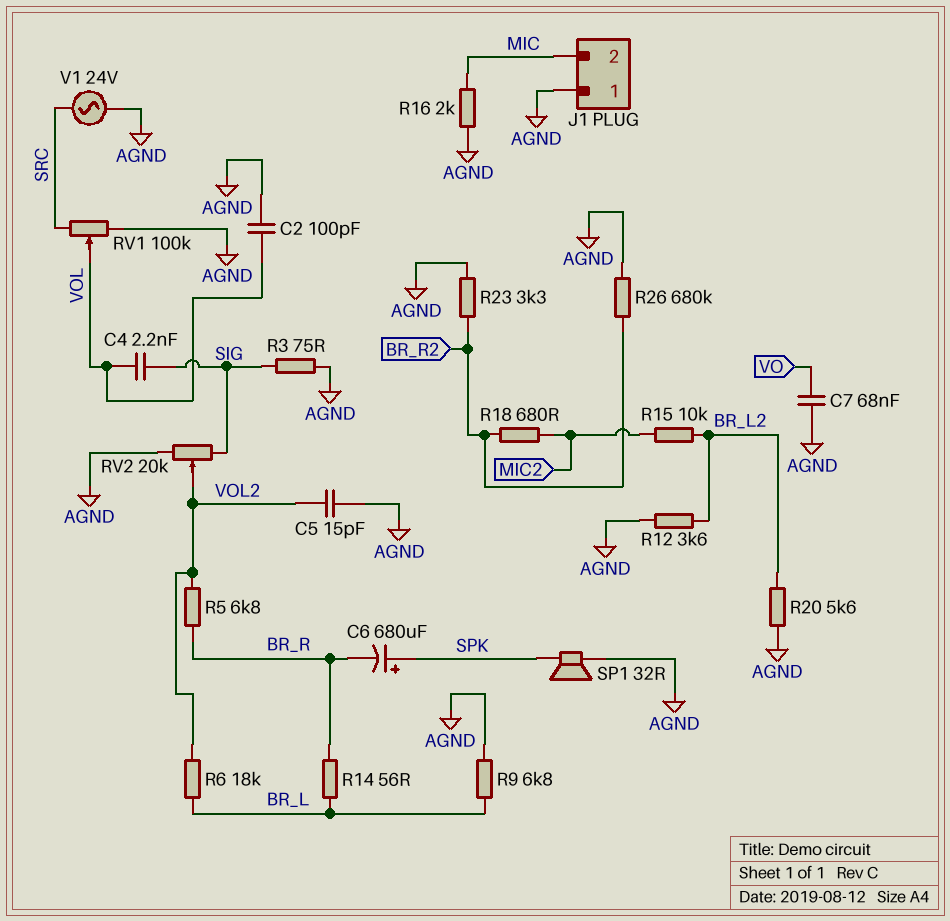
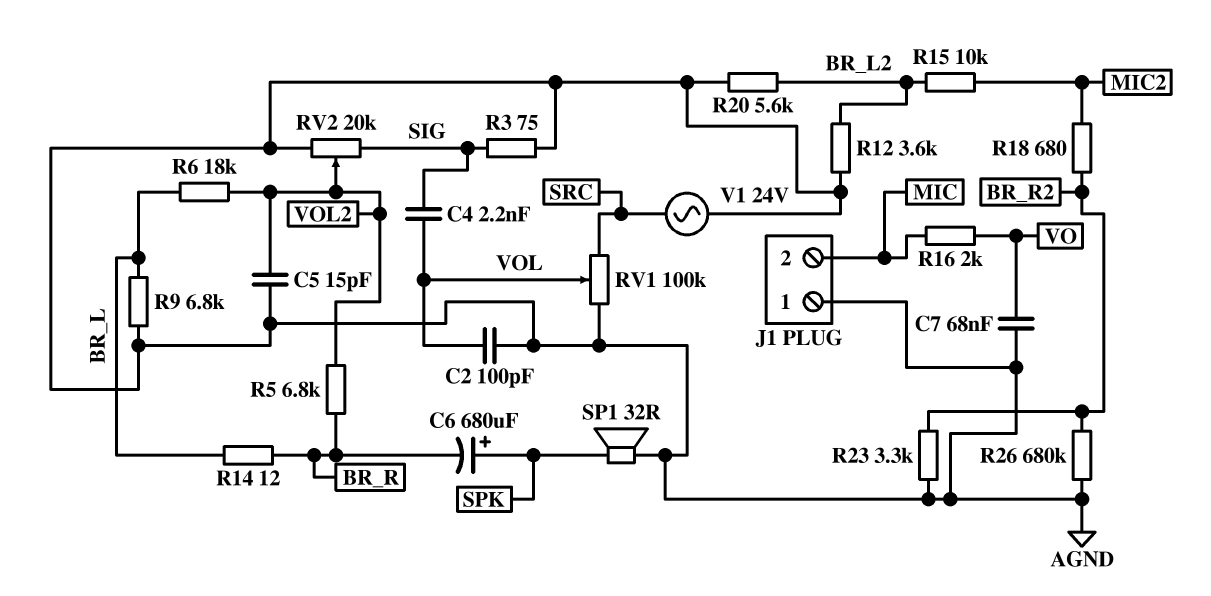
R14: 56 (BR_L, BR_R) -> 12 (BR_L, BR_R)
R16: 2k (AGND, MIC) -> 2k (MIC, VO)

